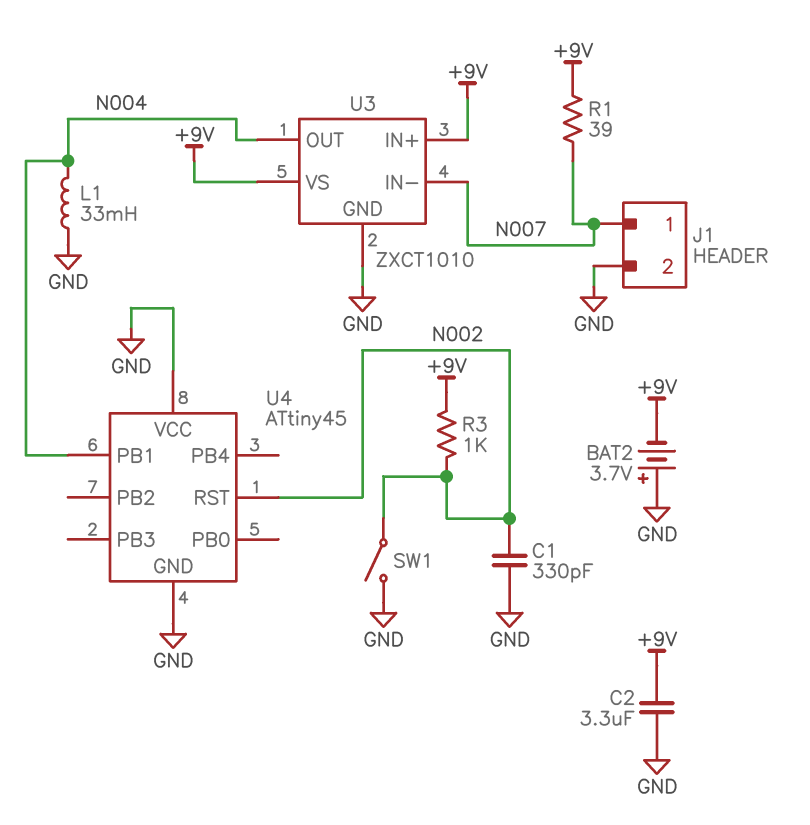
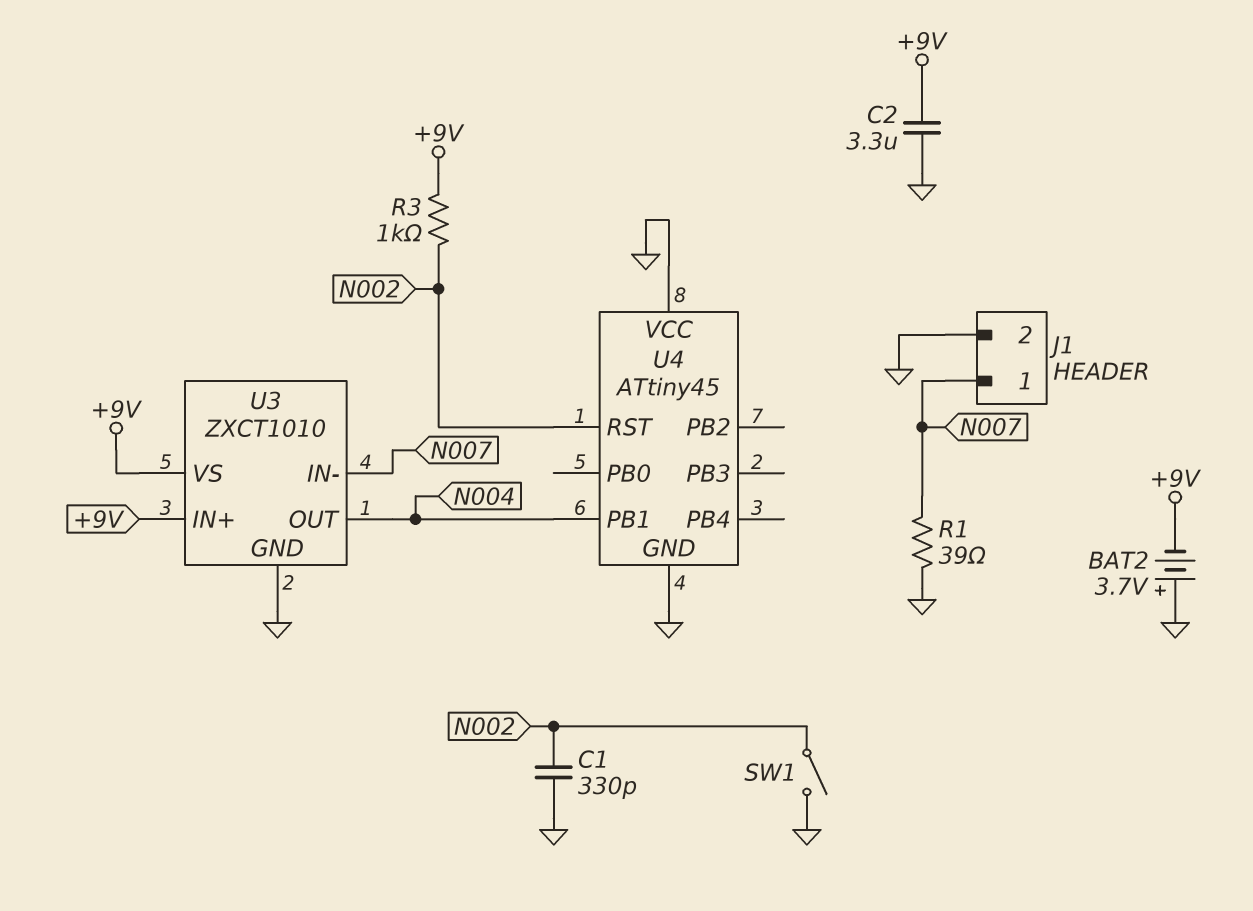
L1: 33mH (GND, N004) -> none
R1: 39 (+9V, N007) -> 39 (GND, N007)

